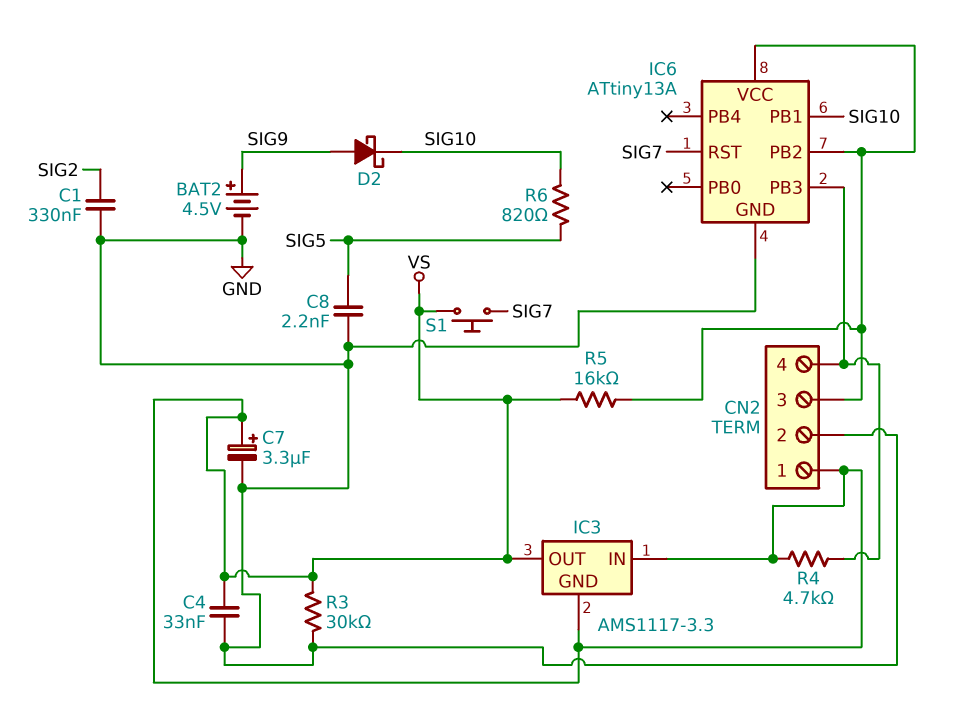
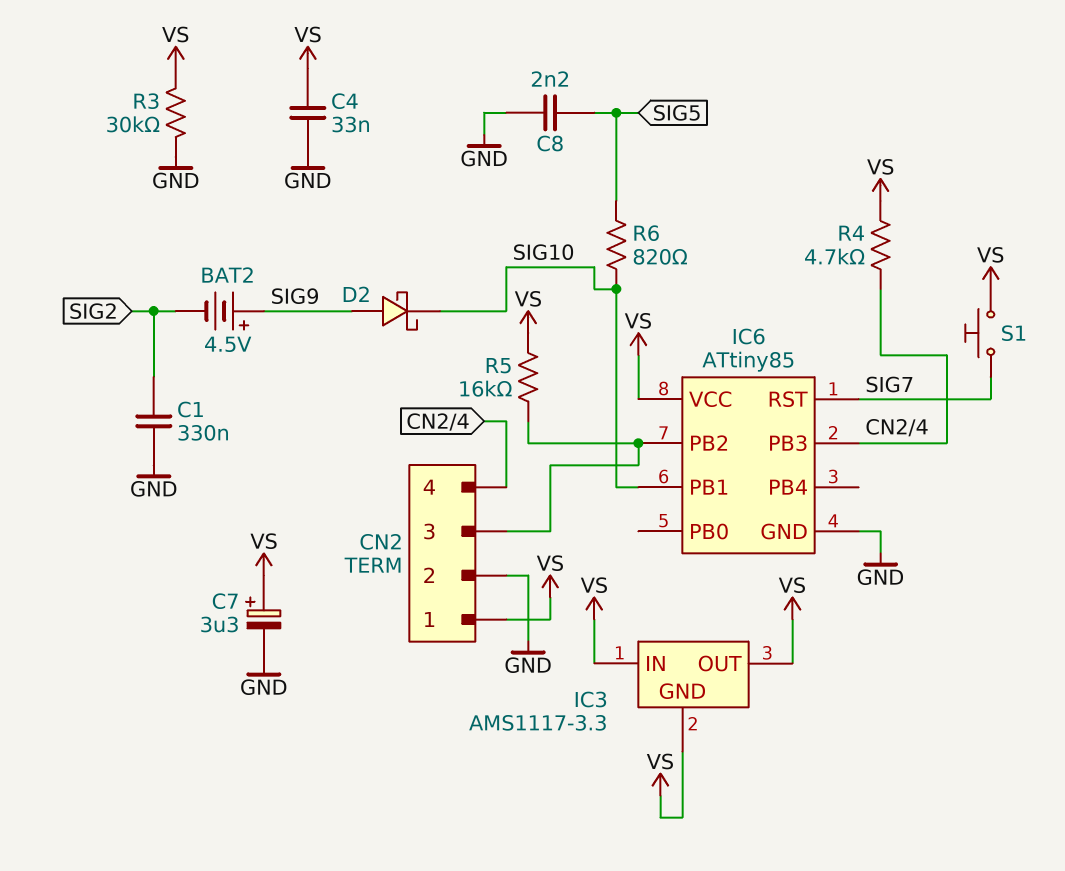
BAT2: 4.5V (plus SIG9, minus GND) -> 4.5V (plus SIG9, minus SIG2)
IC6: ATtiny13A -> ATtiny85
IC6 pin VCC: CN2/3 -> VS

